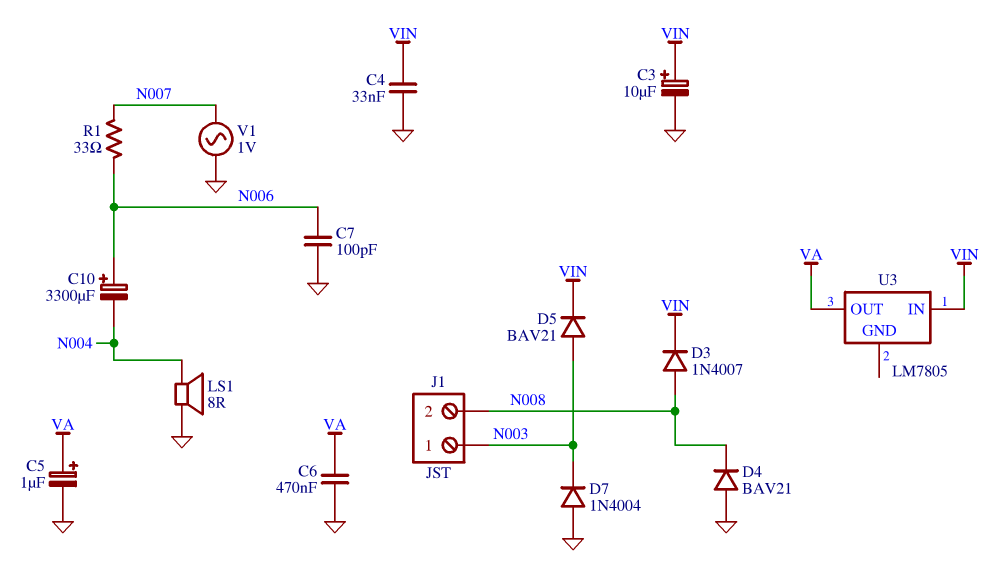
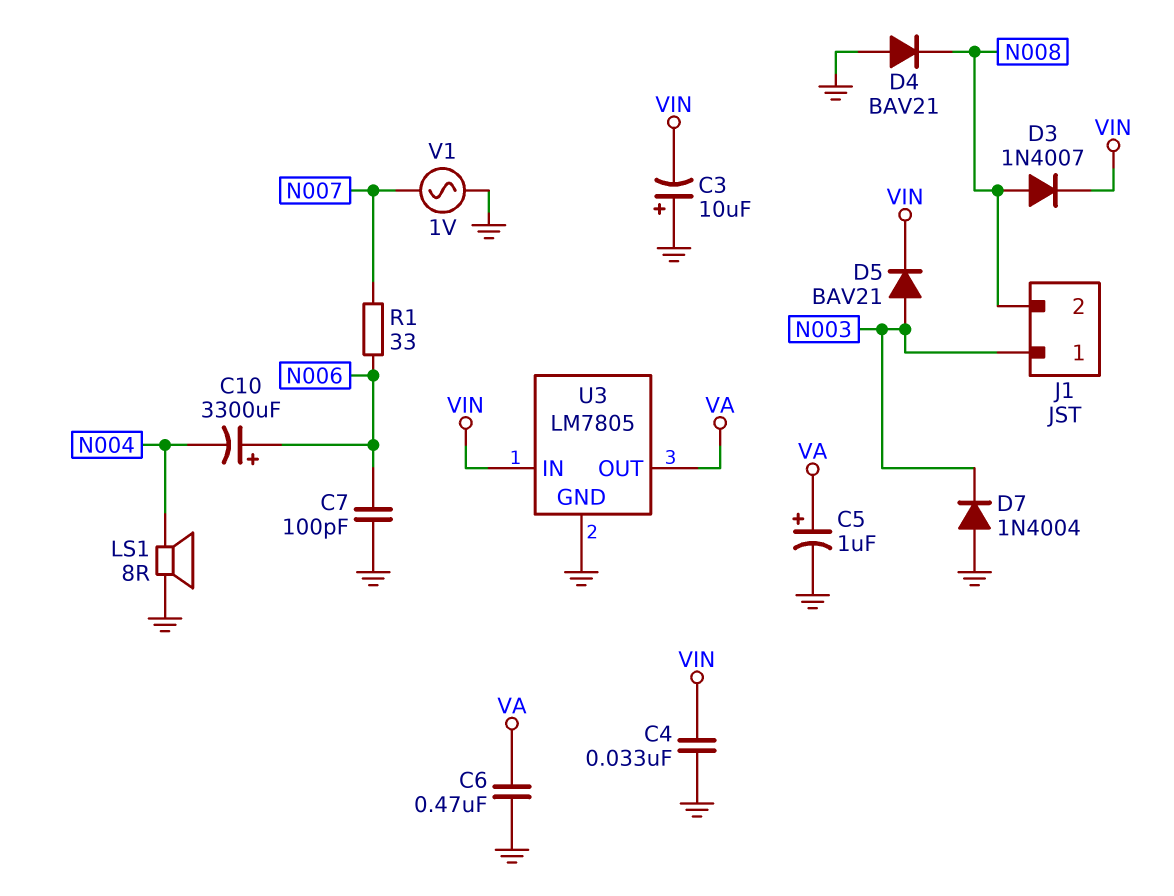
C3: 10uF (plus VIN, minus GND) -> 10uF (plus GND, minus VIN)
U3 pin GND: none -> GND

